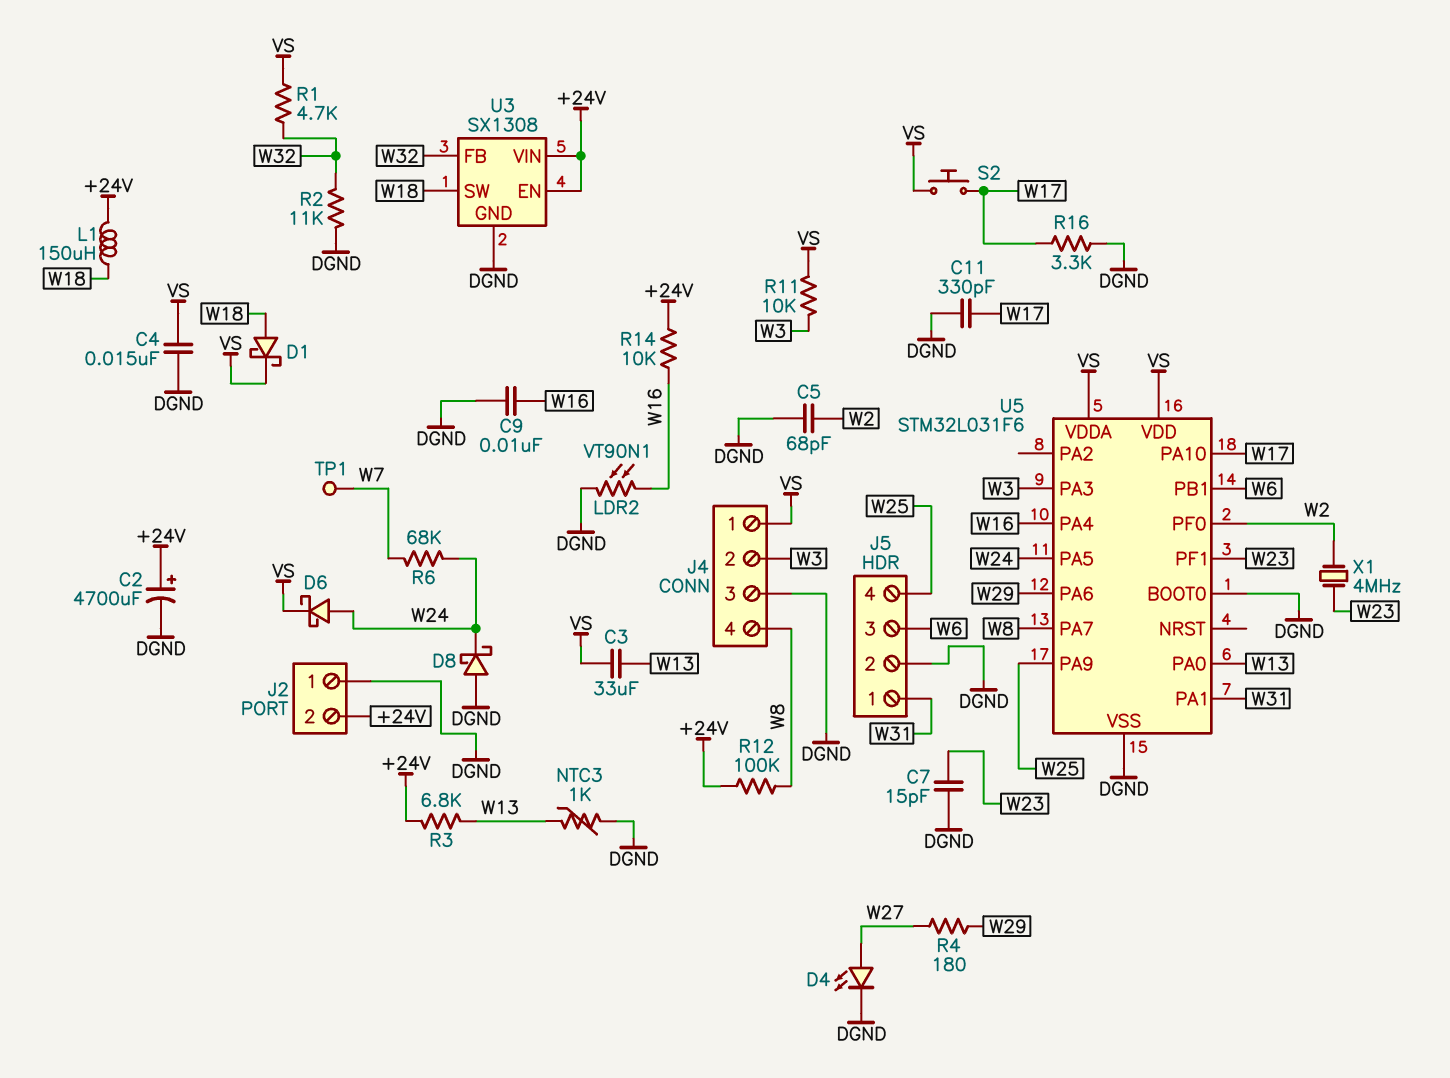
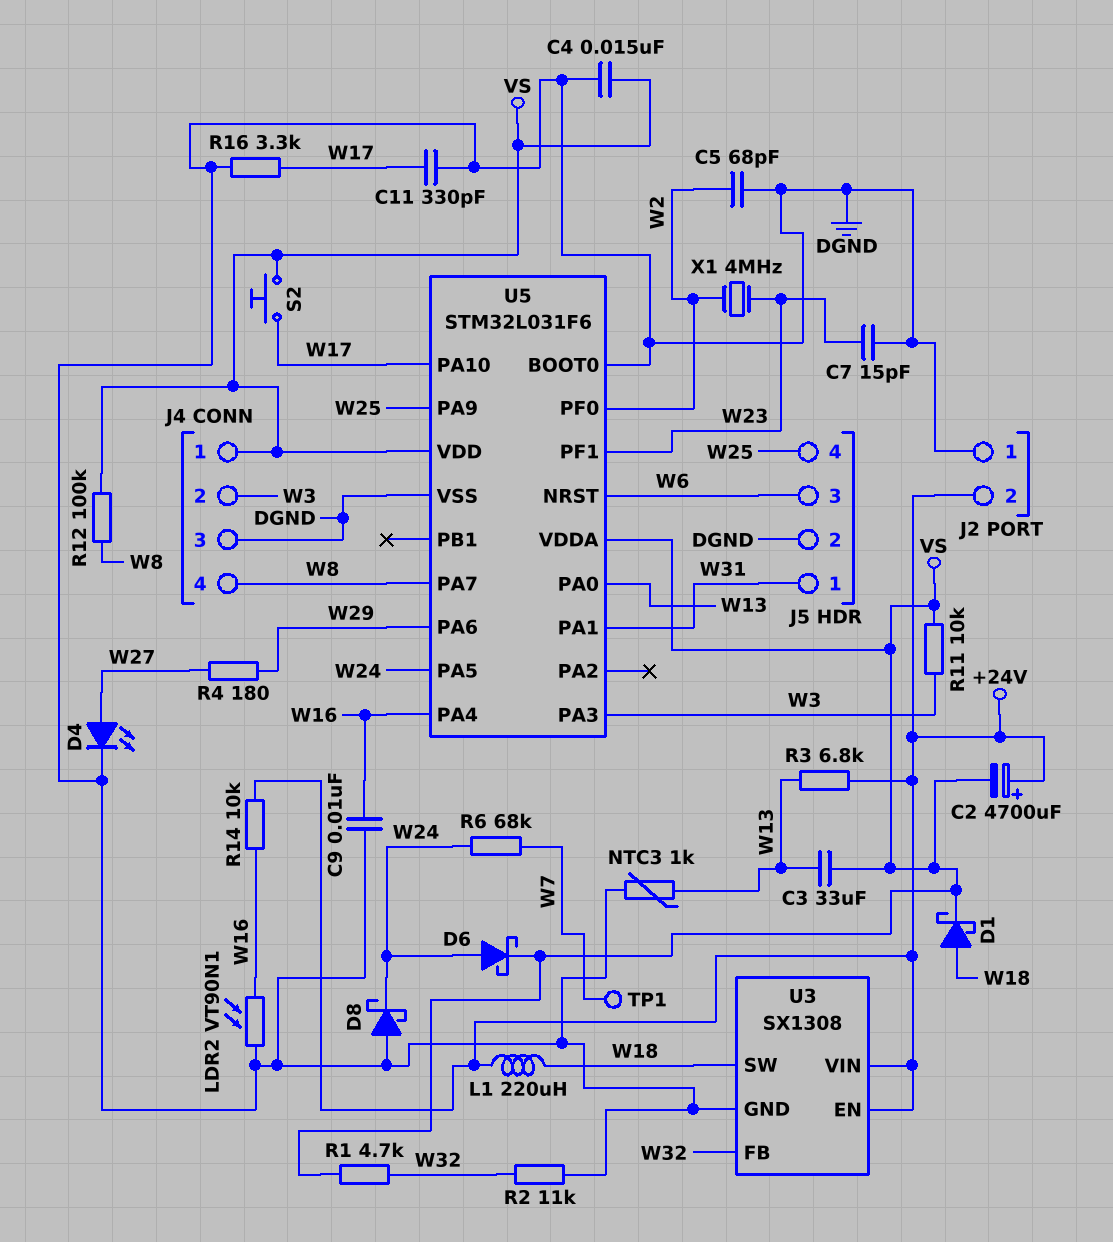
C2: 4700uF (plus +24V, minus DGND) -> 4700uF (plus +24V, minus VS)
L1: 150uH (+24V, W18) -> 220uH (+24V, W18)
R12: 100k (+24V, W8) -> 100k (VS, W8)
U5 pin NRST: none -> W6
U5 pin PB1: W6 -> none

